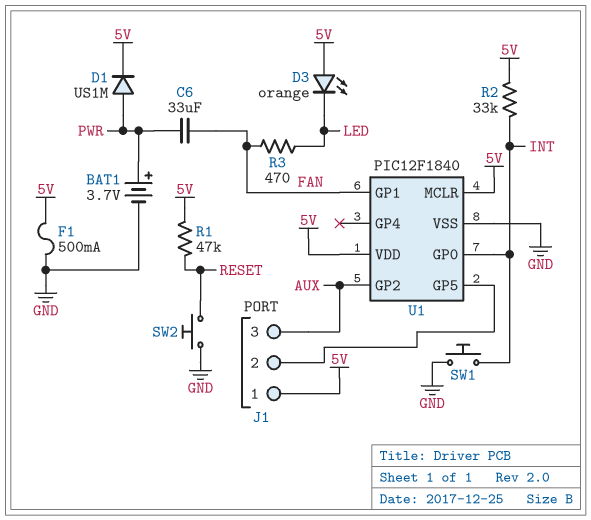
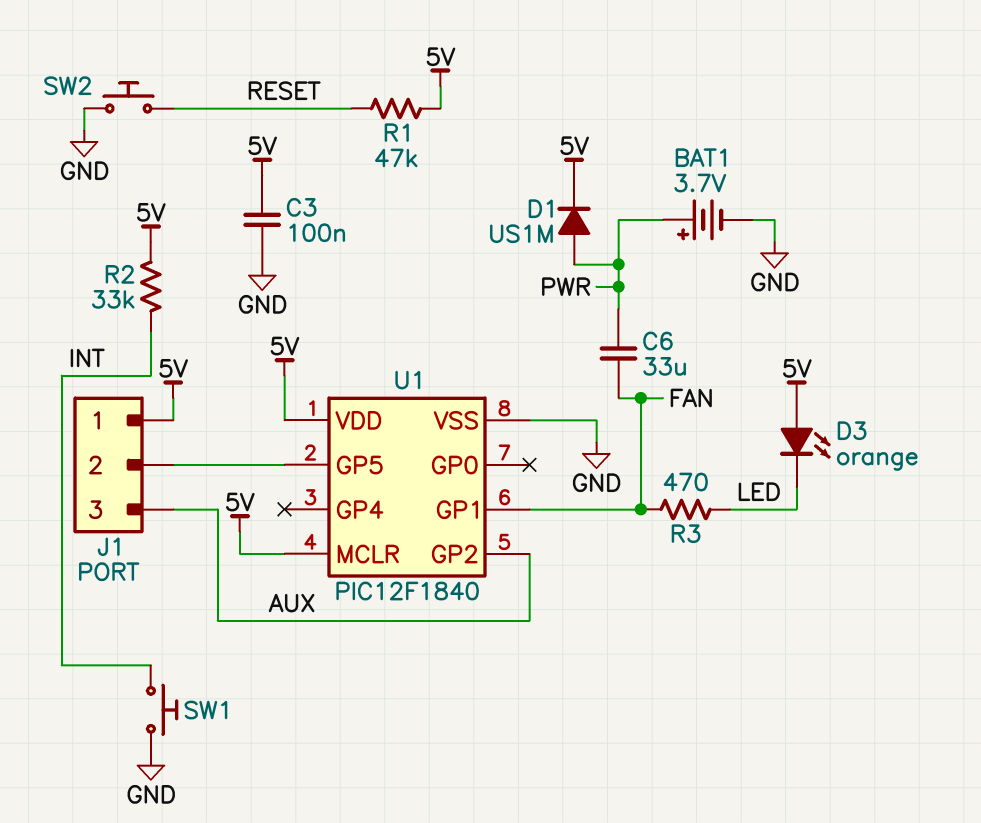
C3: none -> 100nF (5V, GND)
F1: 500mA (5V, GND) -> none
U1 pin GP0: INT -> none

